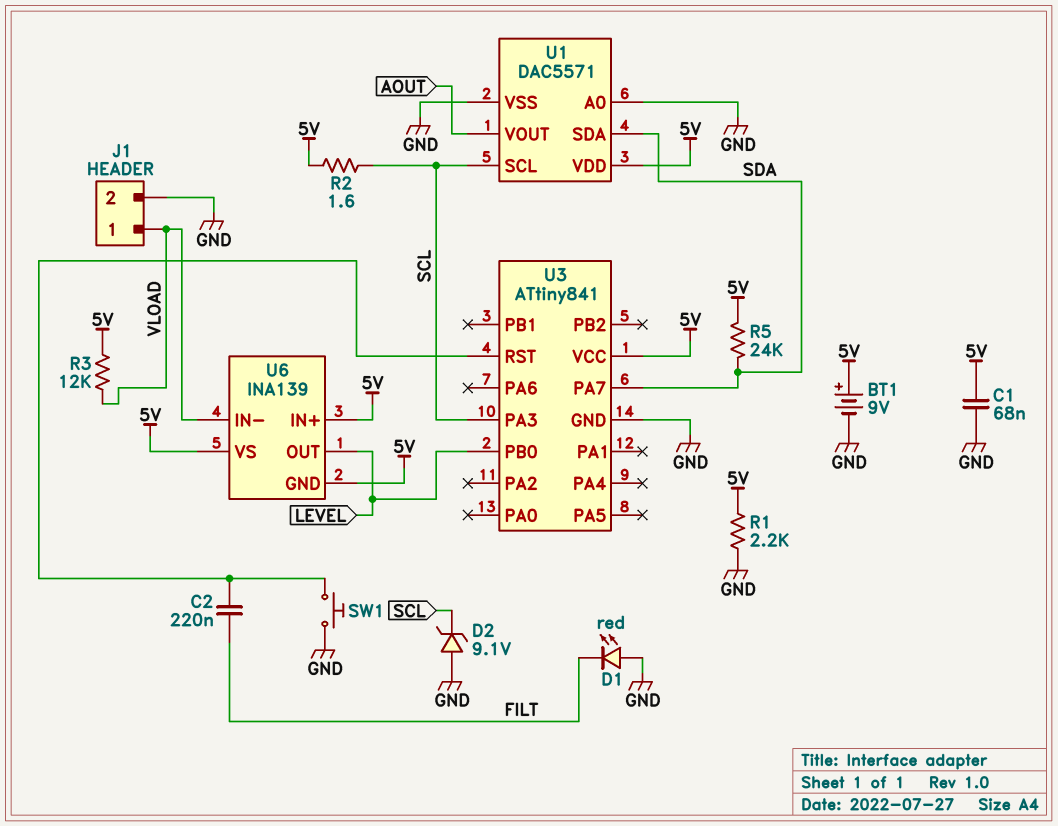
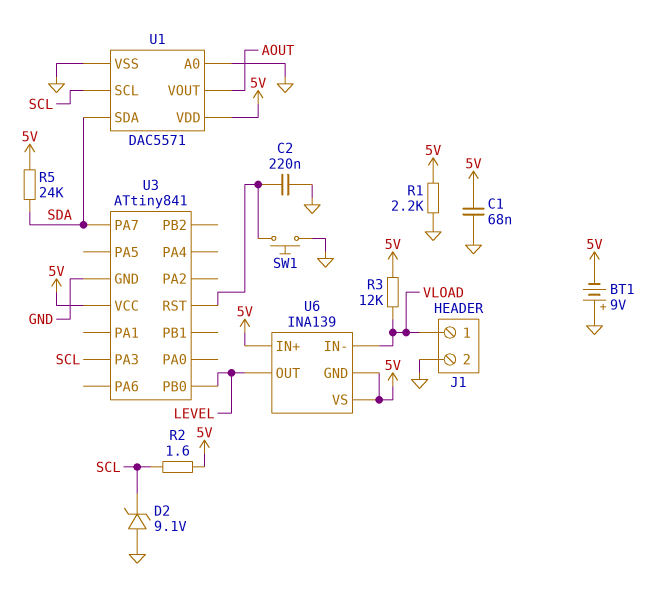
BT1: 9V (plus 5V, minus GND) -> 9V (plus GND, minus 5V)
C2: 220nF (FILT, U3/RST) -> 220nF (GND, U3/RST)
D1: LED red (A GND, K FILT) -> none

